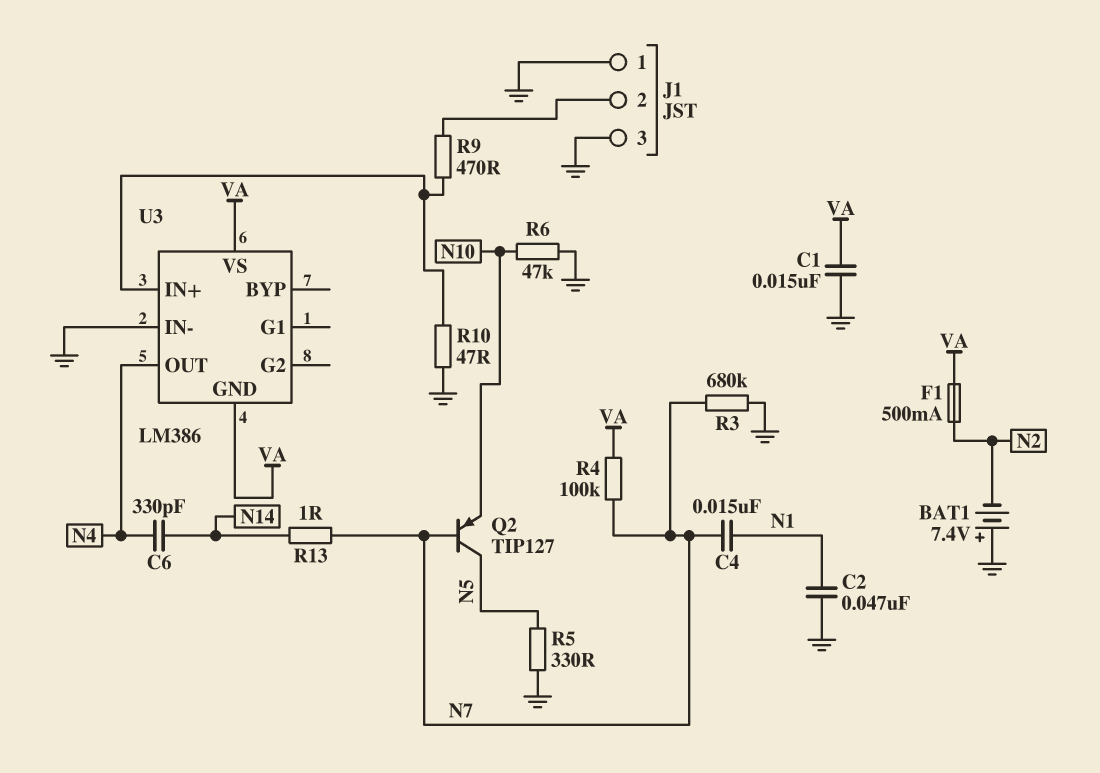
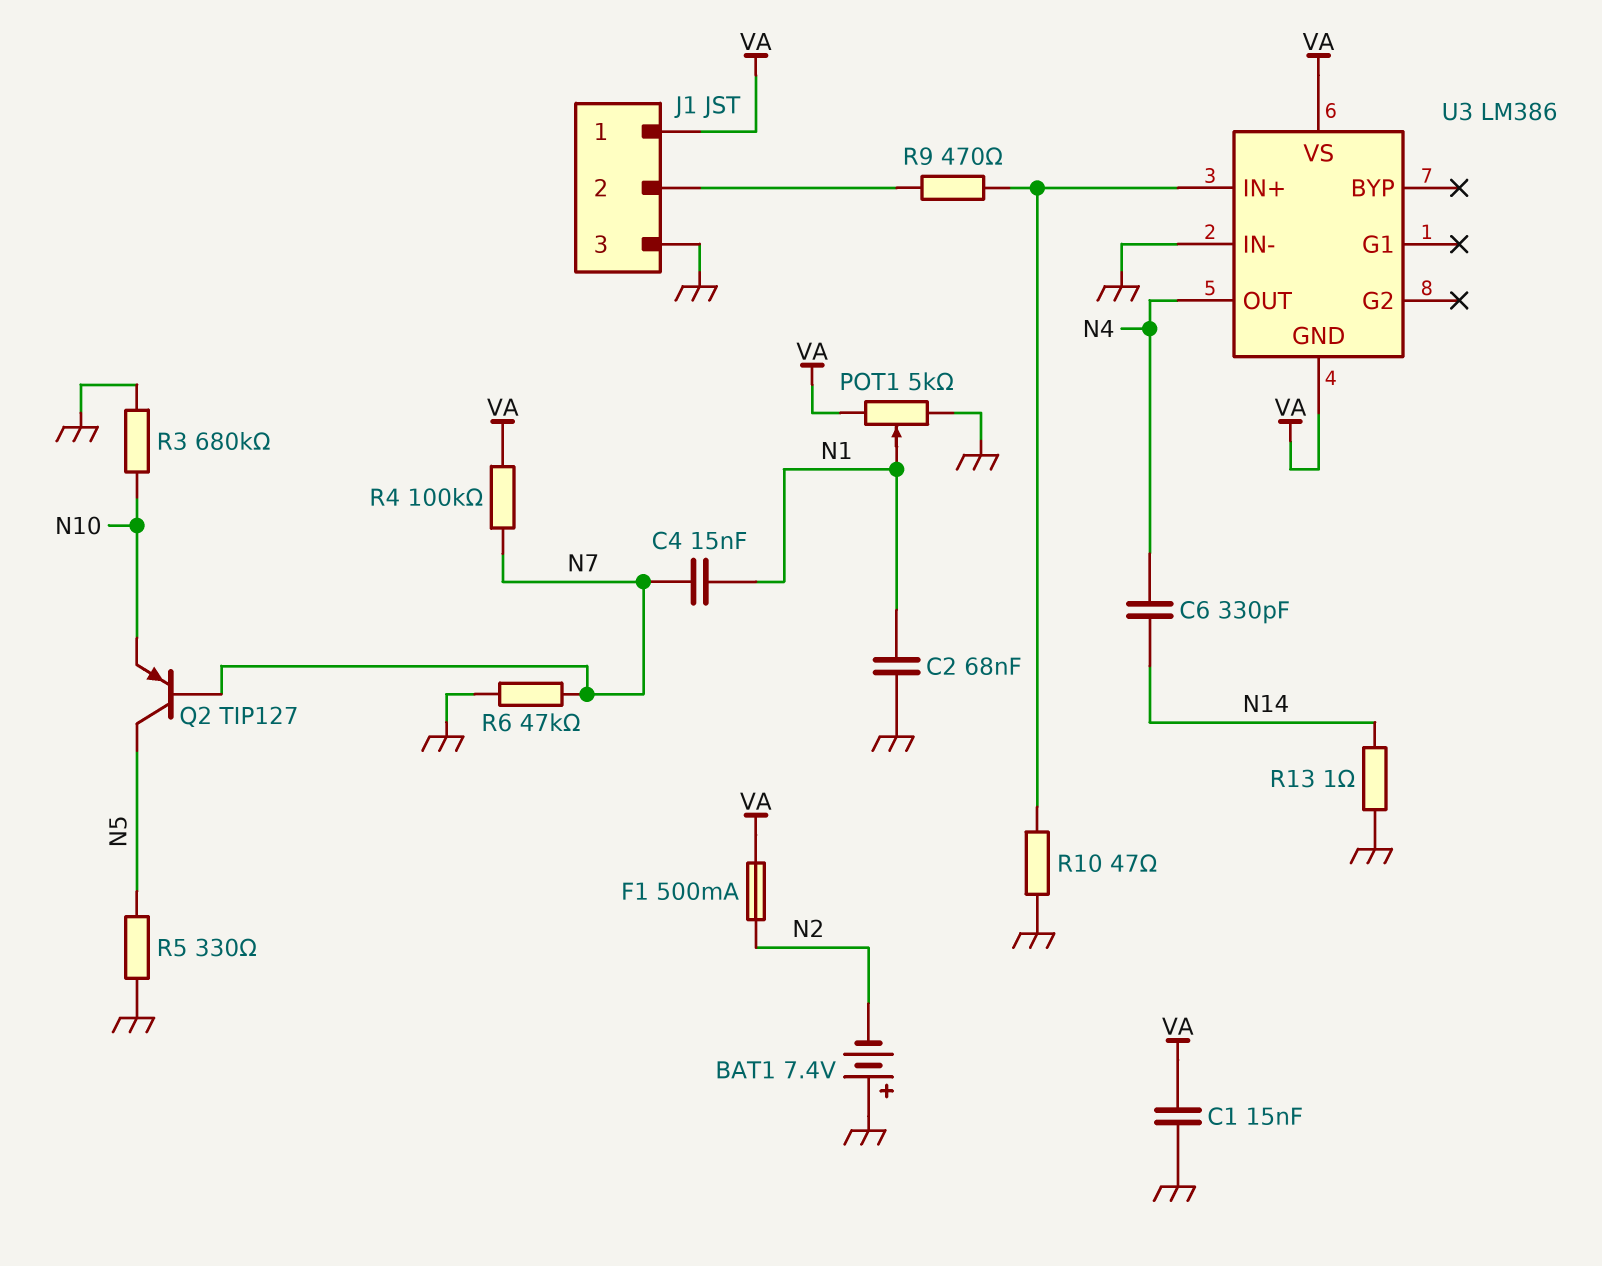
C2: 47nF (GND, N1) -> 68nF (GND, N1)
J1 pin 1: GND -> VA
POT1: none -> 5k (GND, VA, wiper N1)
R3: 680k (GND, N7) -> 680k (GND, N10)
R6: 47k (GND, N10) -> 47k (GND, N7)
R13: 1 (N7, N14) -> 1 (GND, N14)

